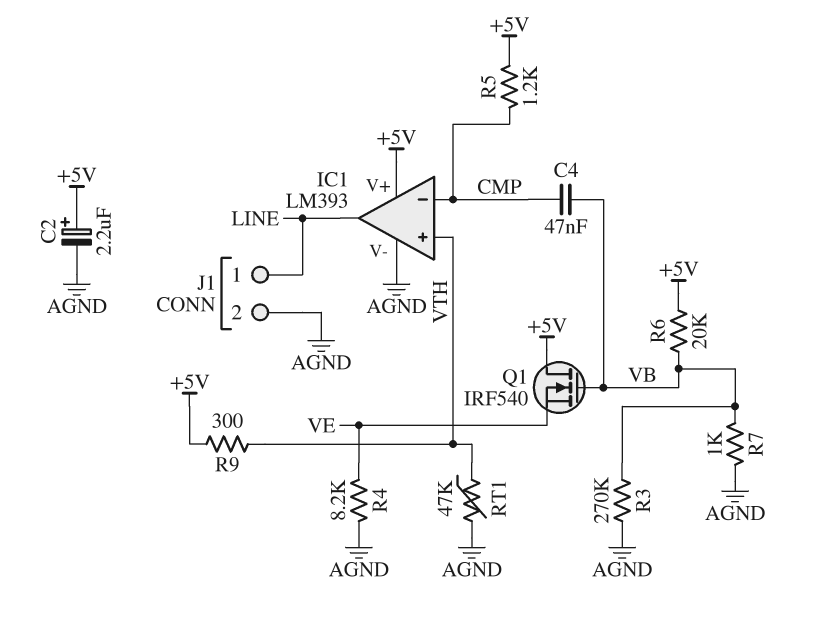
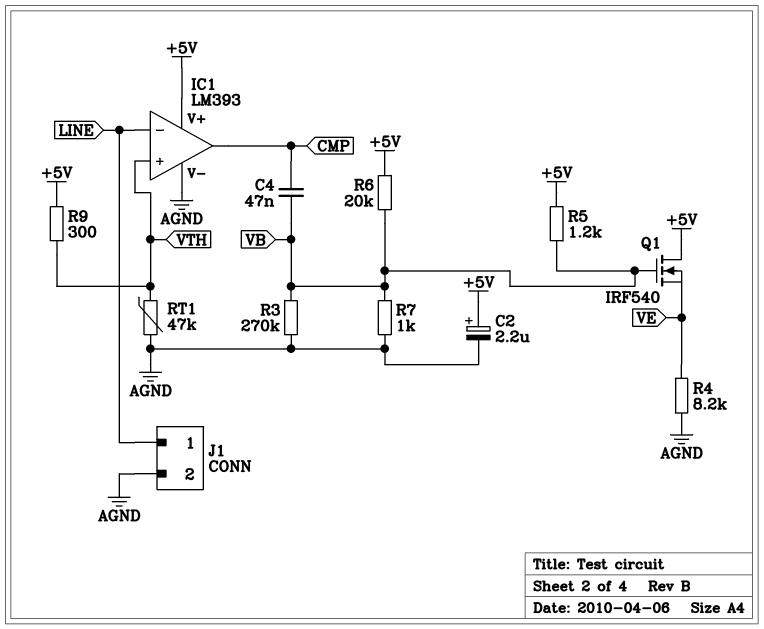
IC1 pin in-: CMP -> LINE
IC1 pin out: LINE -> CMP
R5: 1.2k (+5V, CMP) -> 1.2k (+5V, VB)

